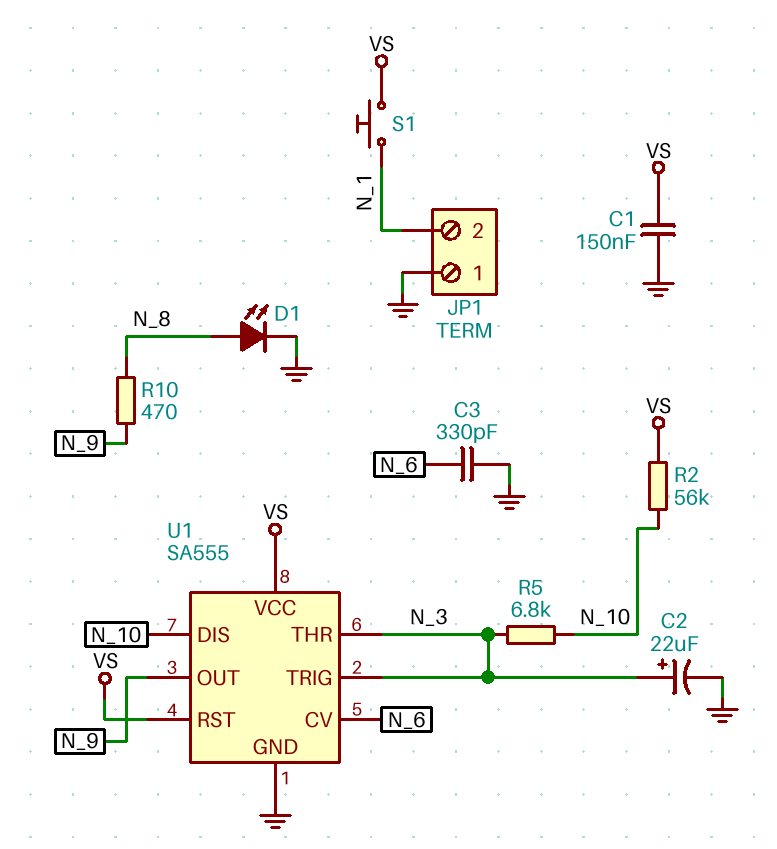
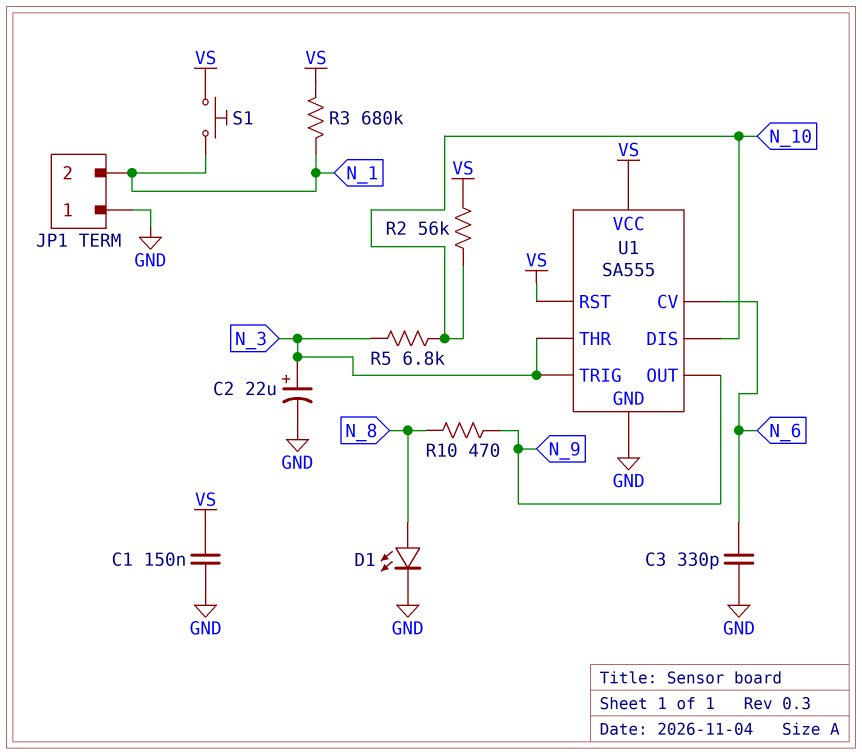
R3: none -> 680k (N_1, VS)

